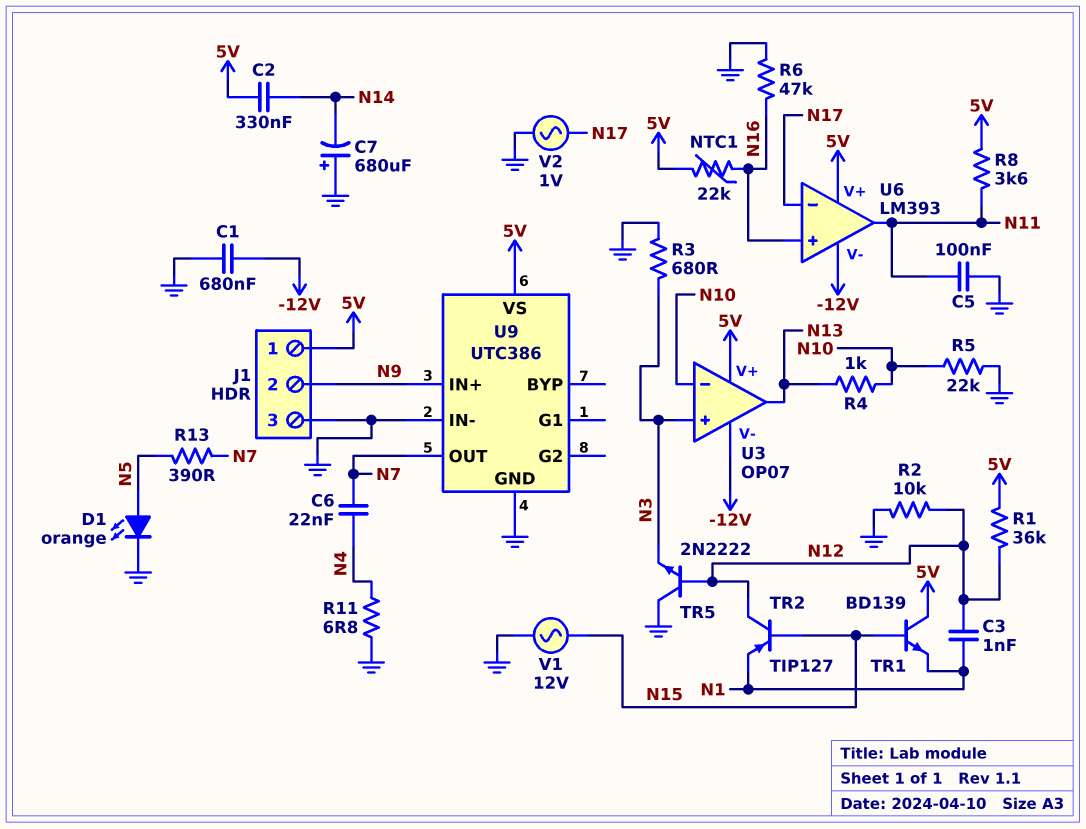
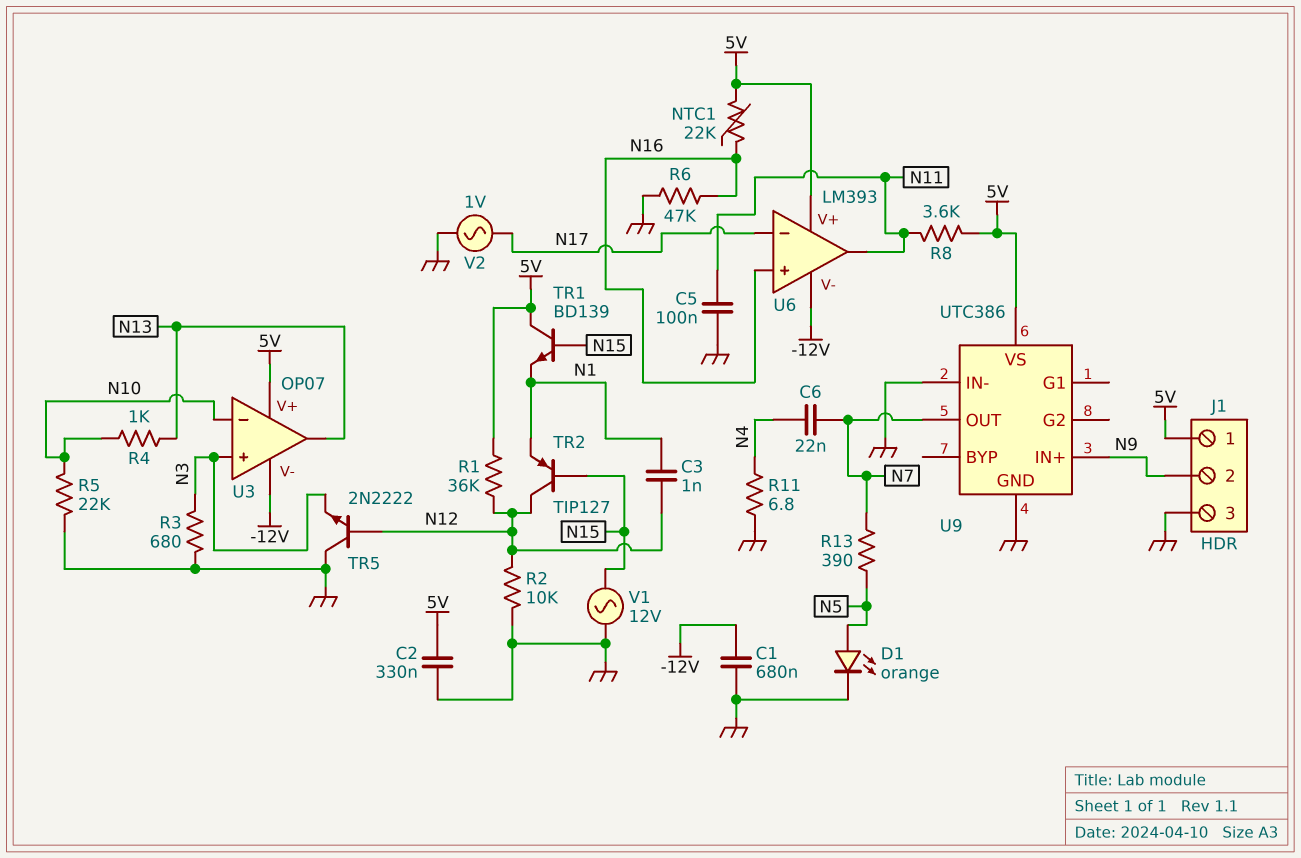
C2: 330nF (5V, N14) -> 330nF (5V, GND)
C7: 680uF (plus GND, minus N14) -> none

